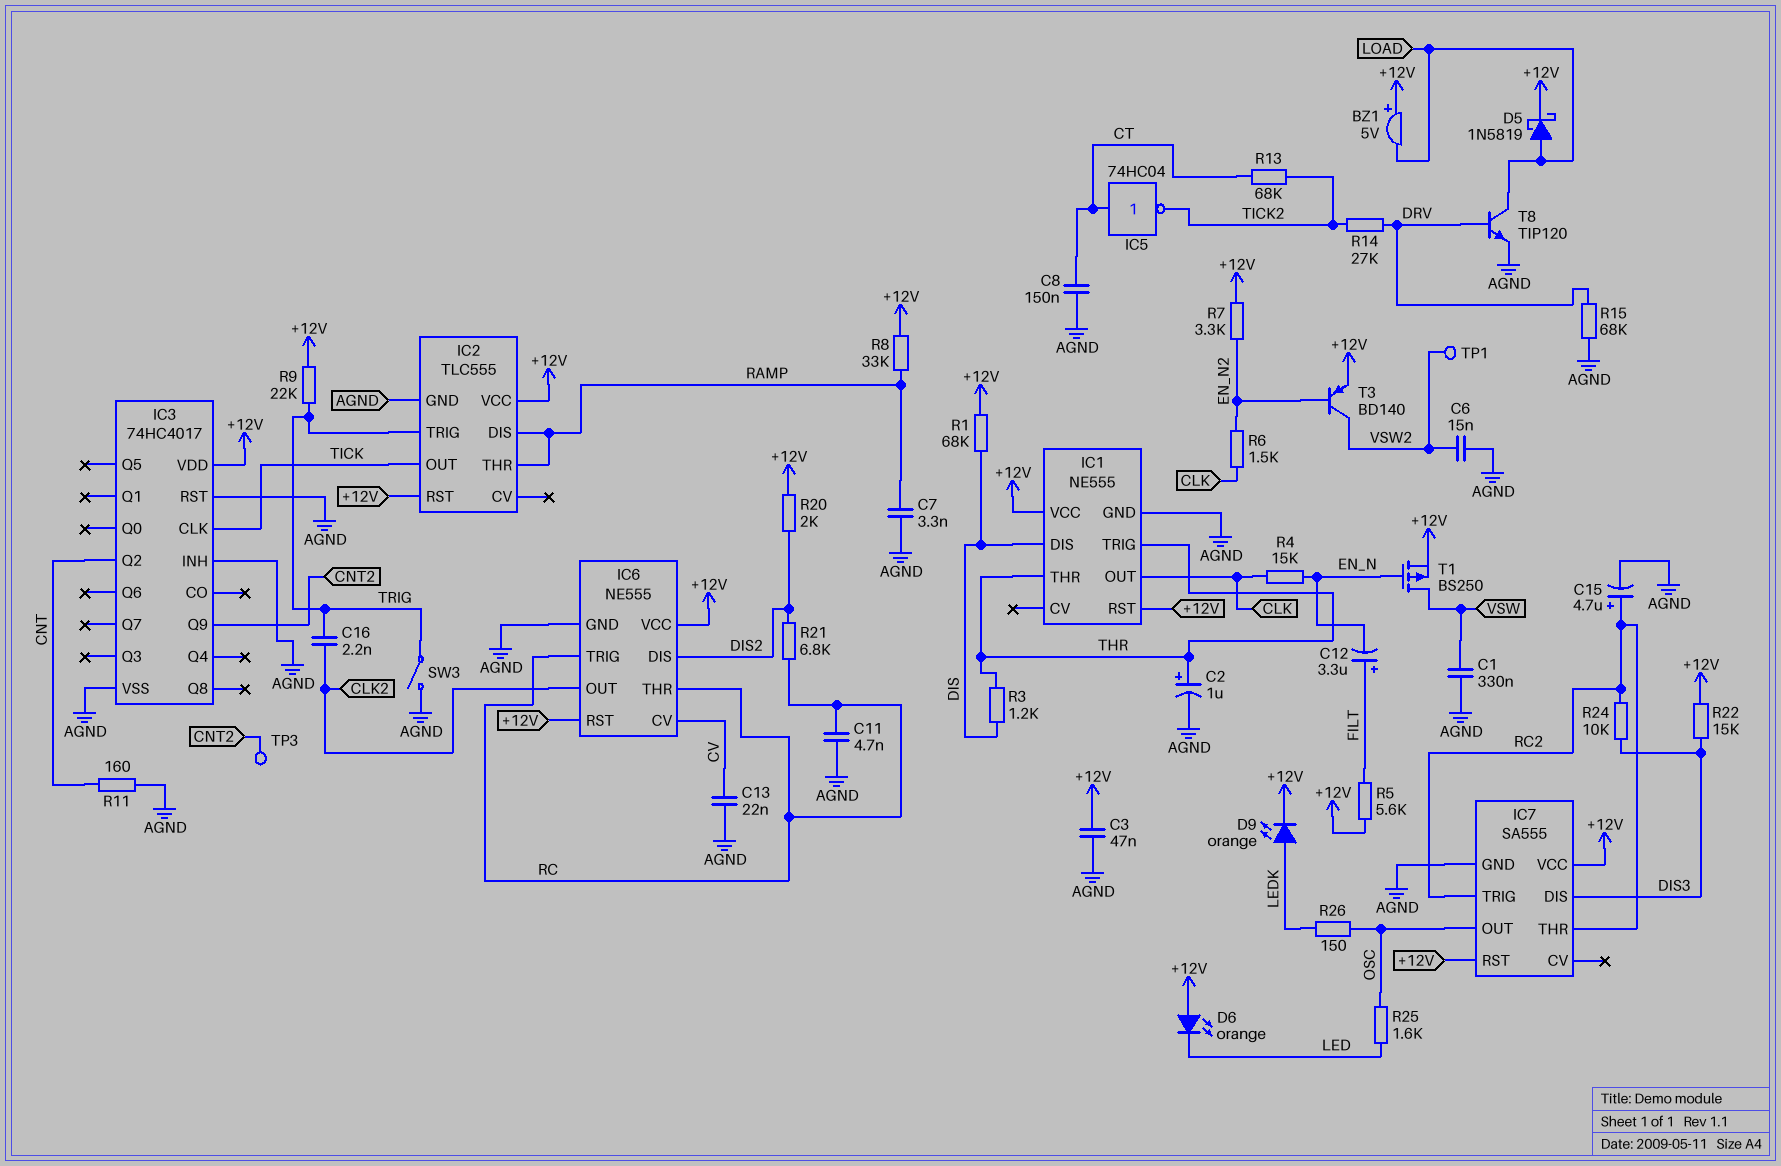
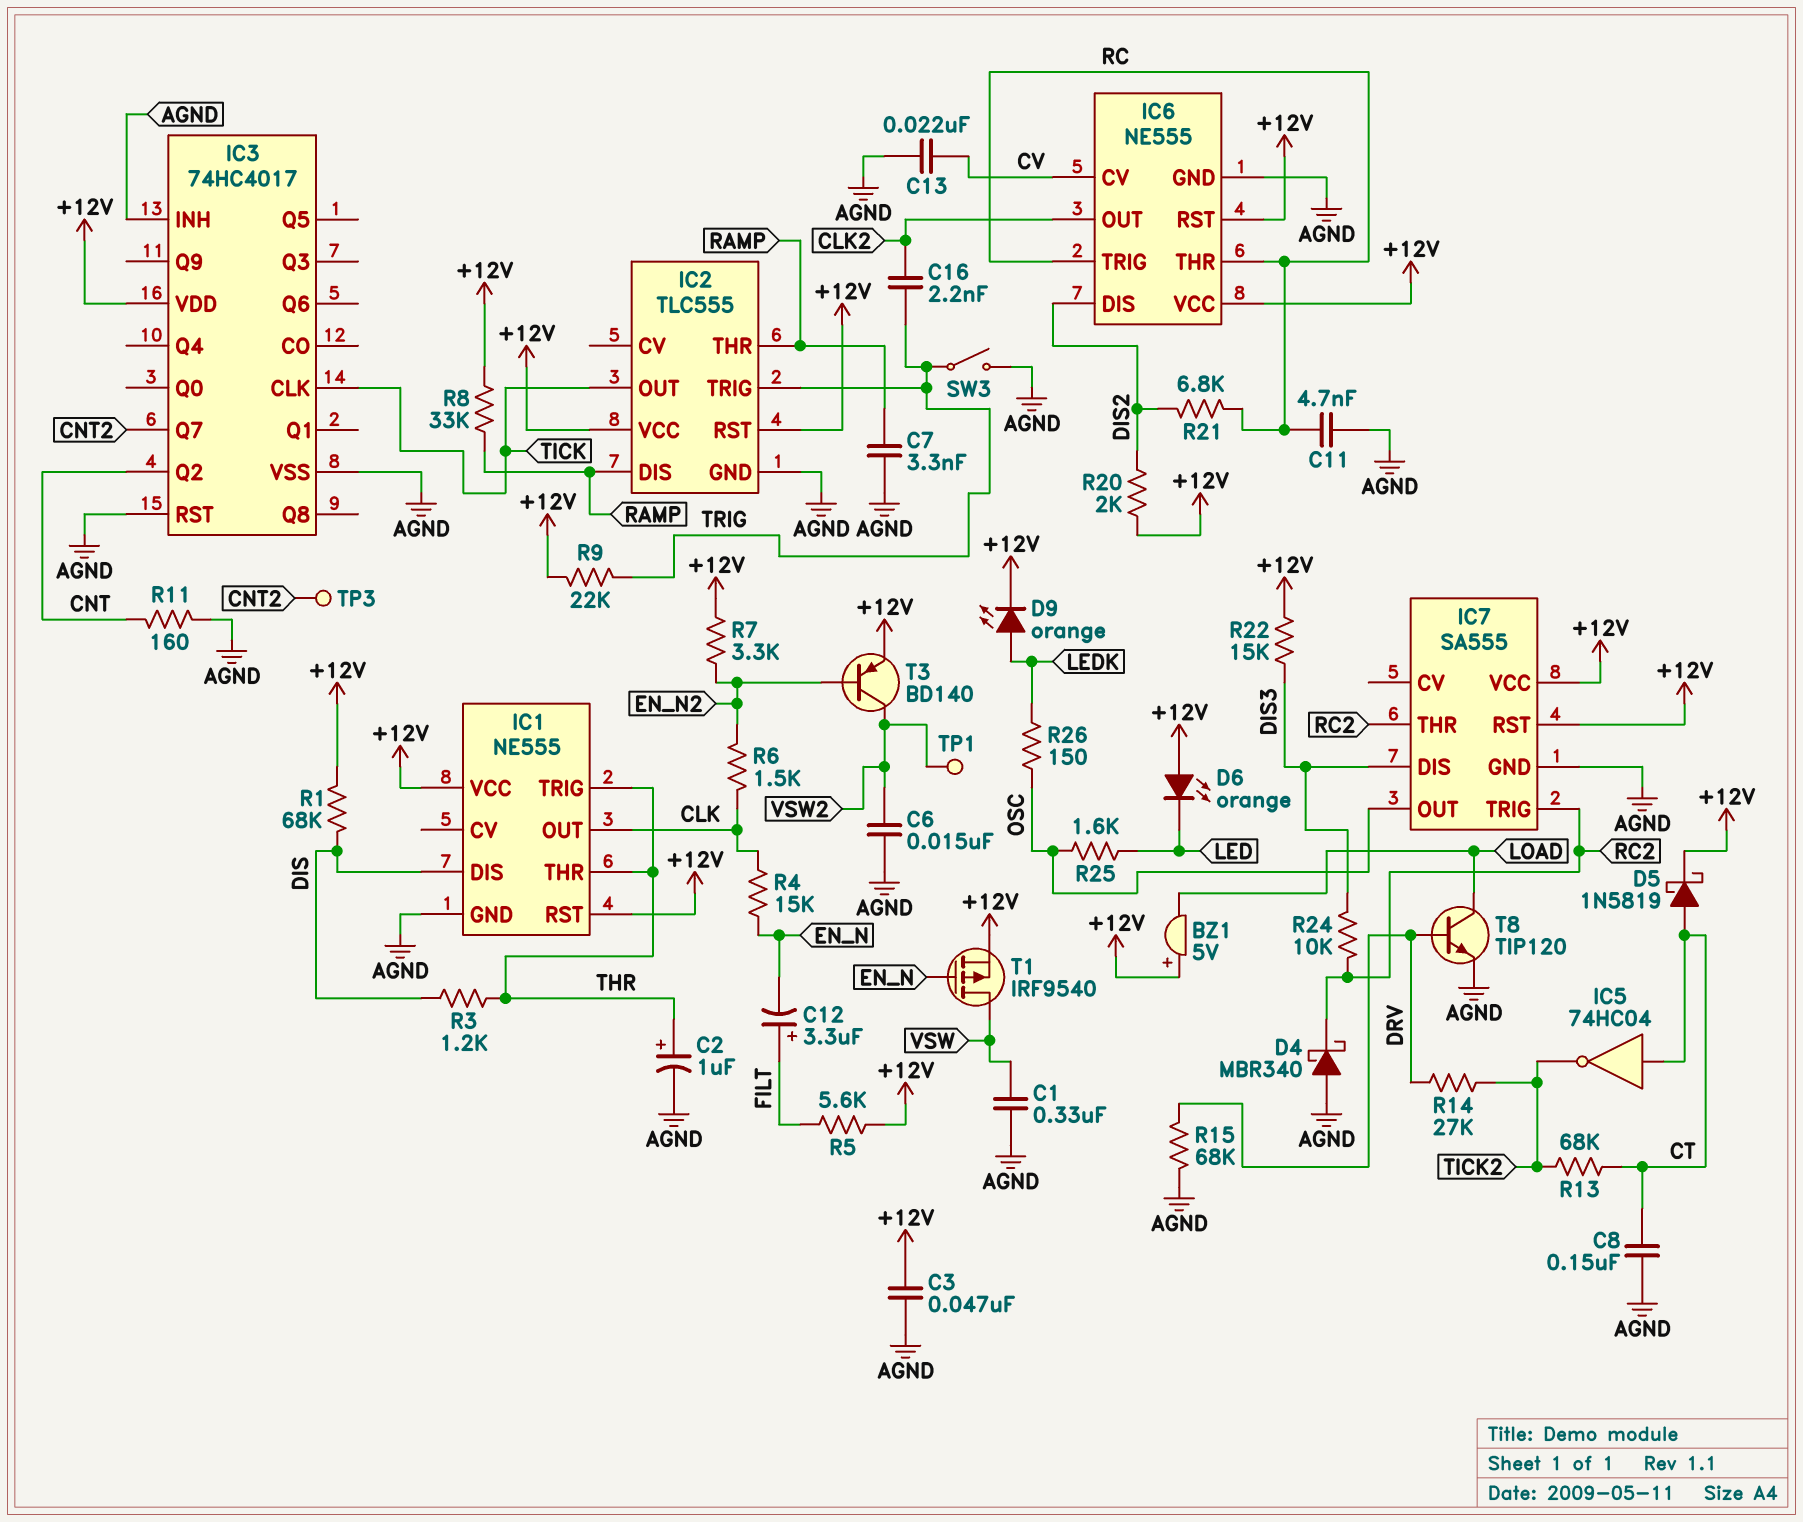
C15: 4.7uF (plus RC2, minus AGND) -> none
D4: none -> schottky MBR340 (A AGND, K RC2)
D5: schottky 1N5819 (A LOAD, K +12V) -> schottky 1N5819 (A CT, K +12V)
IC3 pin Q7: none -> CNT2
IC3 pin Q9: CNT2 -> none
T1: PMOS BS250 (G EN_N, D VSW, S +12V) -> PMOS IRF9540 (G EN_N, D VSW, S +12V)

